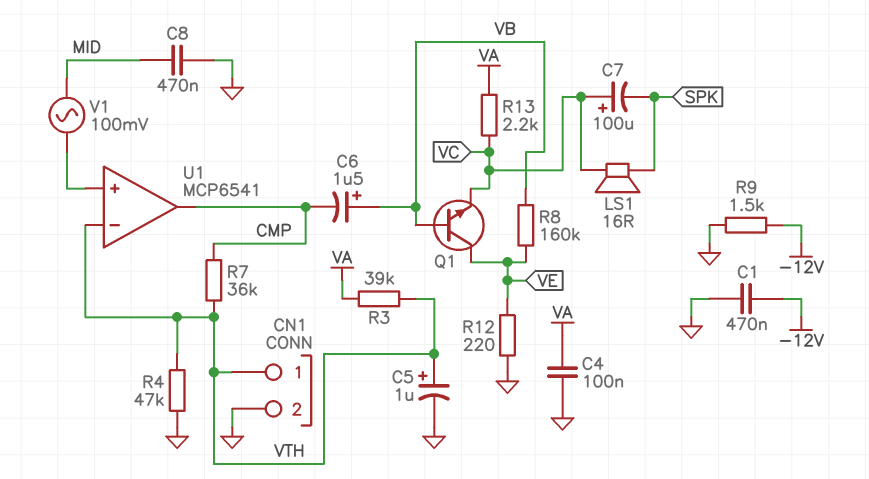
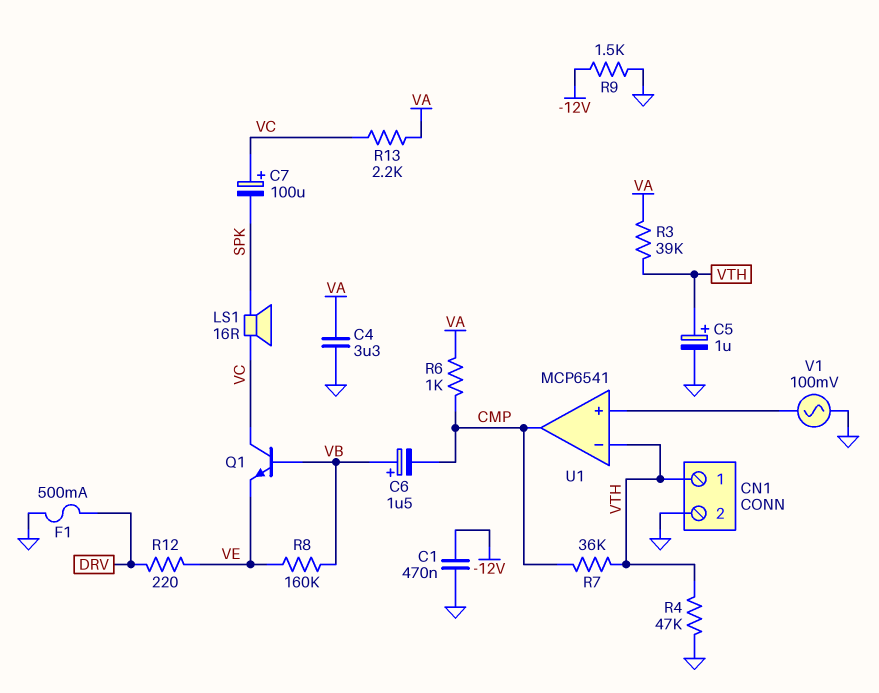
C4: 100nF (GND, VA) -> 3.3uF (GND, VA)
C8: 470nF (GND, MID) -> none
F1: none -> 500mA (DRV, GND)
Q1: NPN (B VB, C VE, E VC) -> NPN (B VB, C VC, E VE)
R6: none -> 1k (CMP, VA)
R12: 220 (GND, VE) -> 220 (DRV, VE)
V1: AC 100mV (MID, U1/in+) -> AC 100mV (GND, U1/in+)

